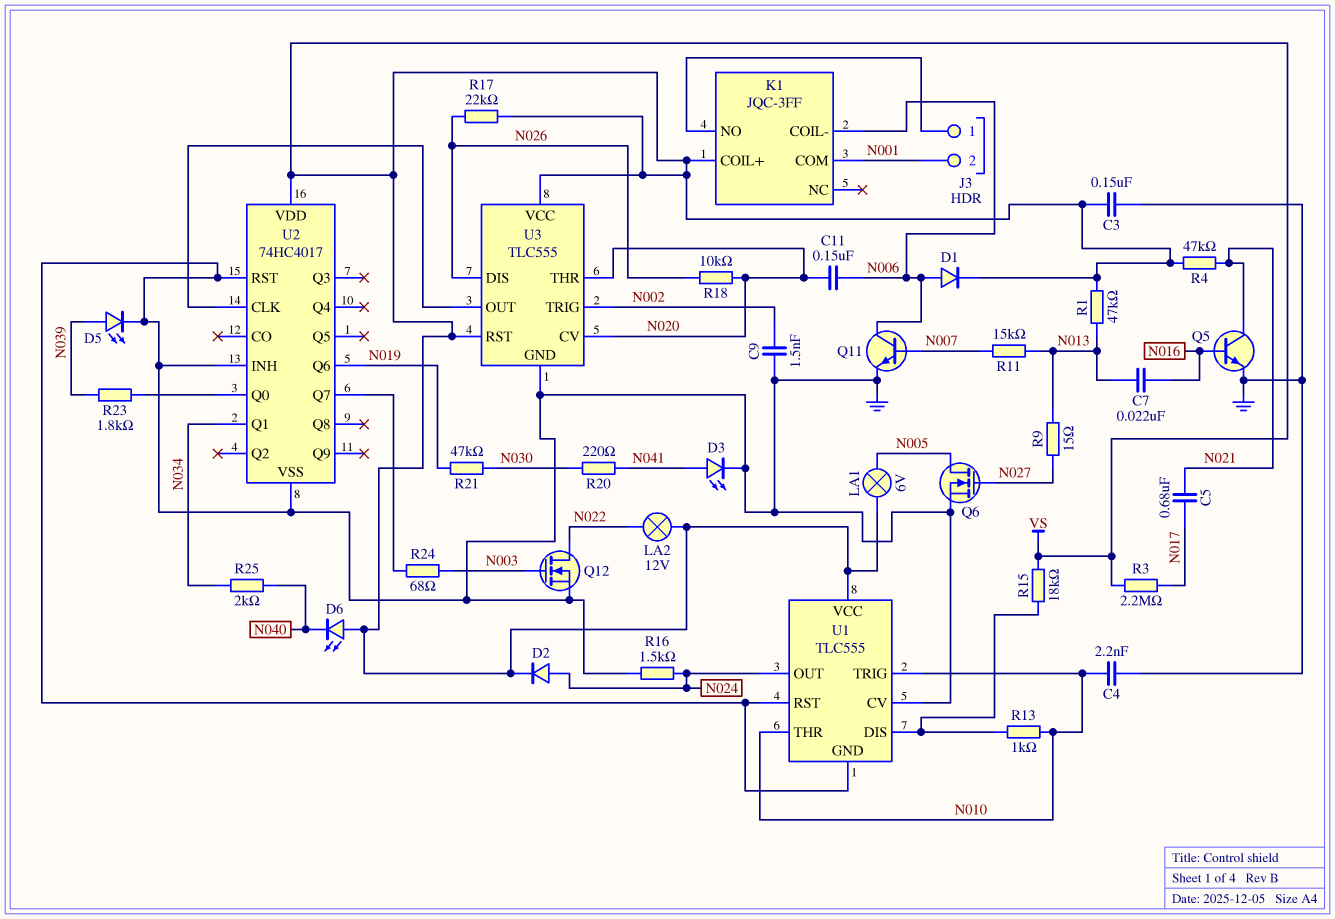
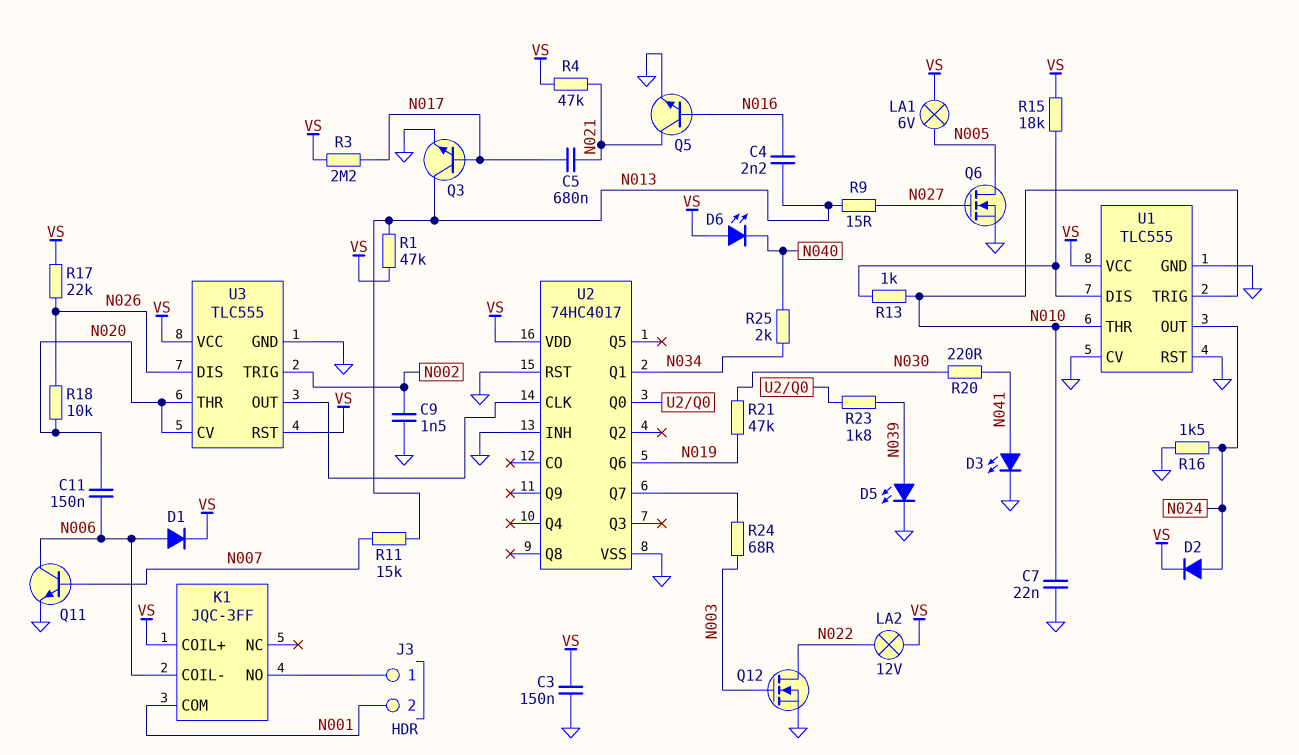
C4: 2.2nF (GND, N010) -> 2.2nF (N013, N016)
C7: 22nF (N013, N016) -> 22nF (GND, N010)
Q3: none -> NPN (B N017, C N013, E GND)

